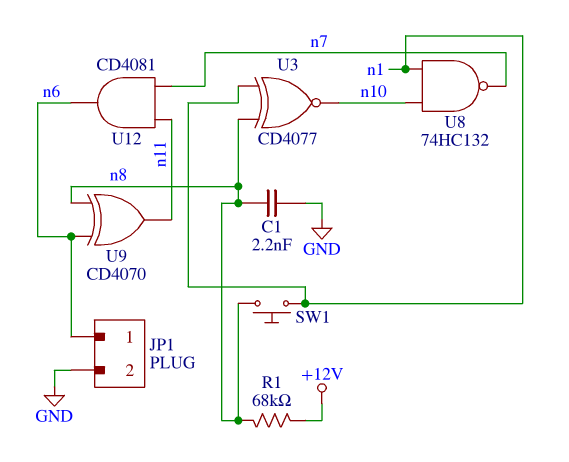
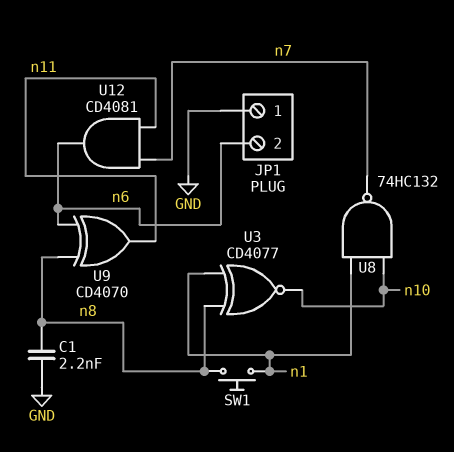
JP1 pin 1: n6 -> GND
JP1 pin 2: GND -> n6
R1: 68k (+12V, n8) -> none

